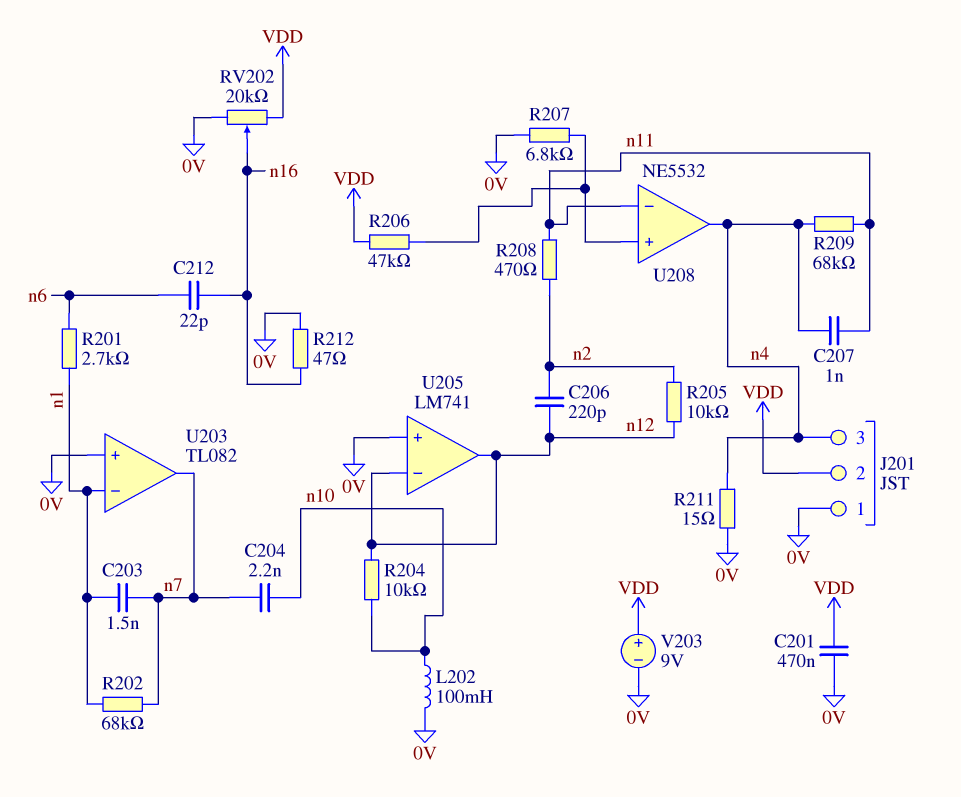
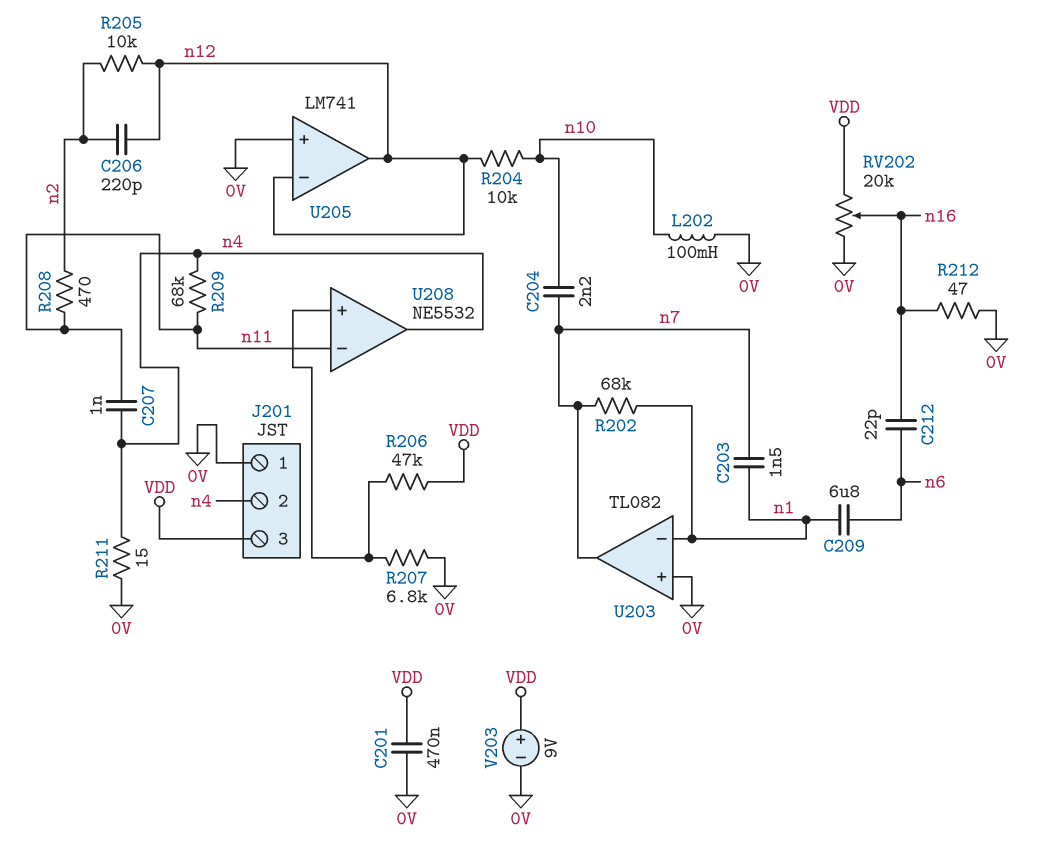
C209: none -> 6.8uF (n1, n6)
J201 pin 2: VDD -> n4
J201 pin 3: n4 -> VDD
R201: 2.7k (n1, n6) -> none

